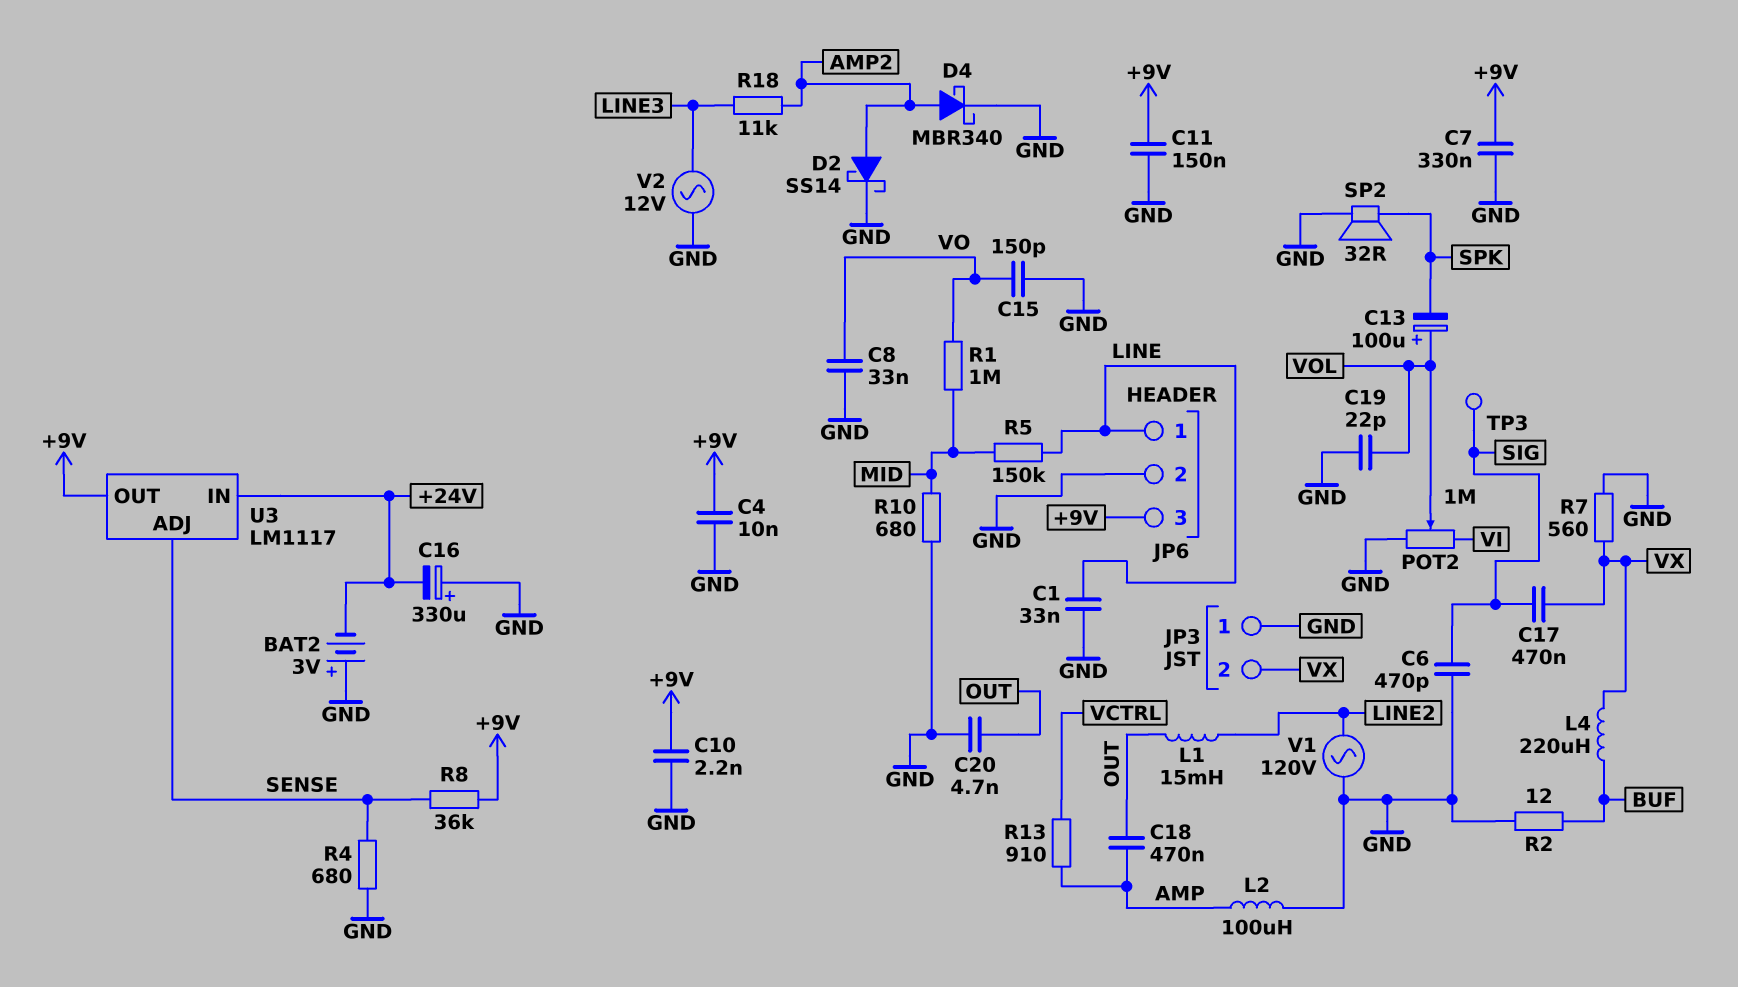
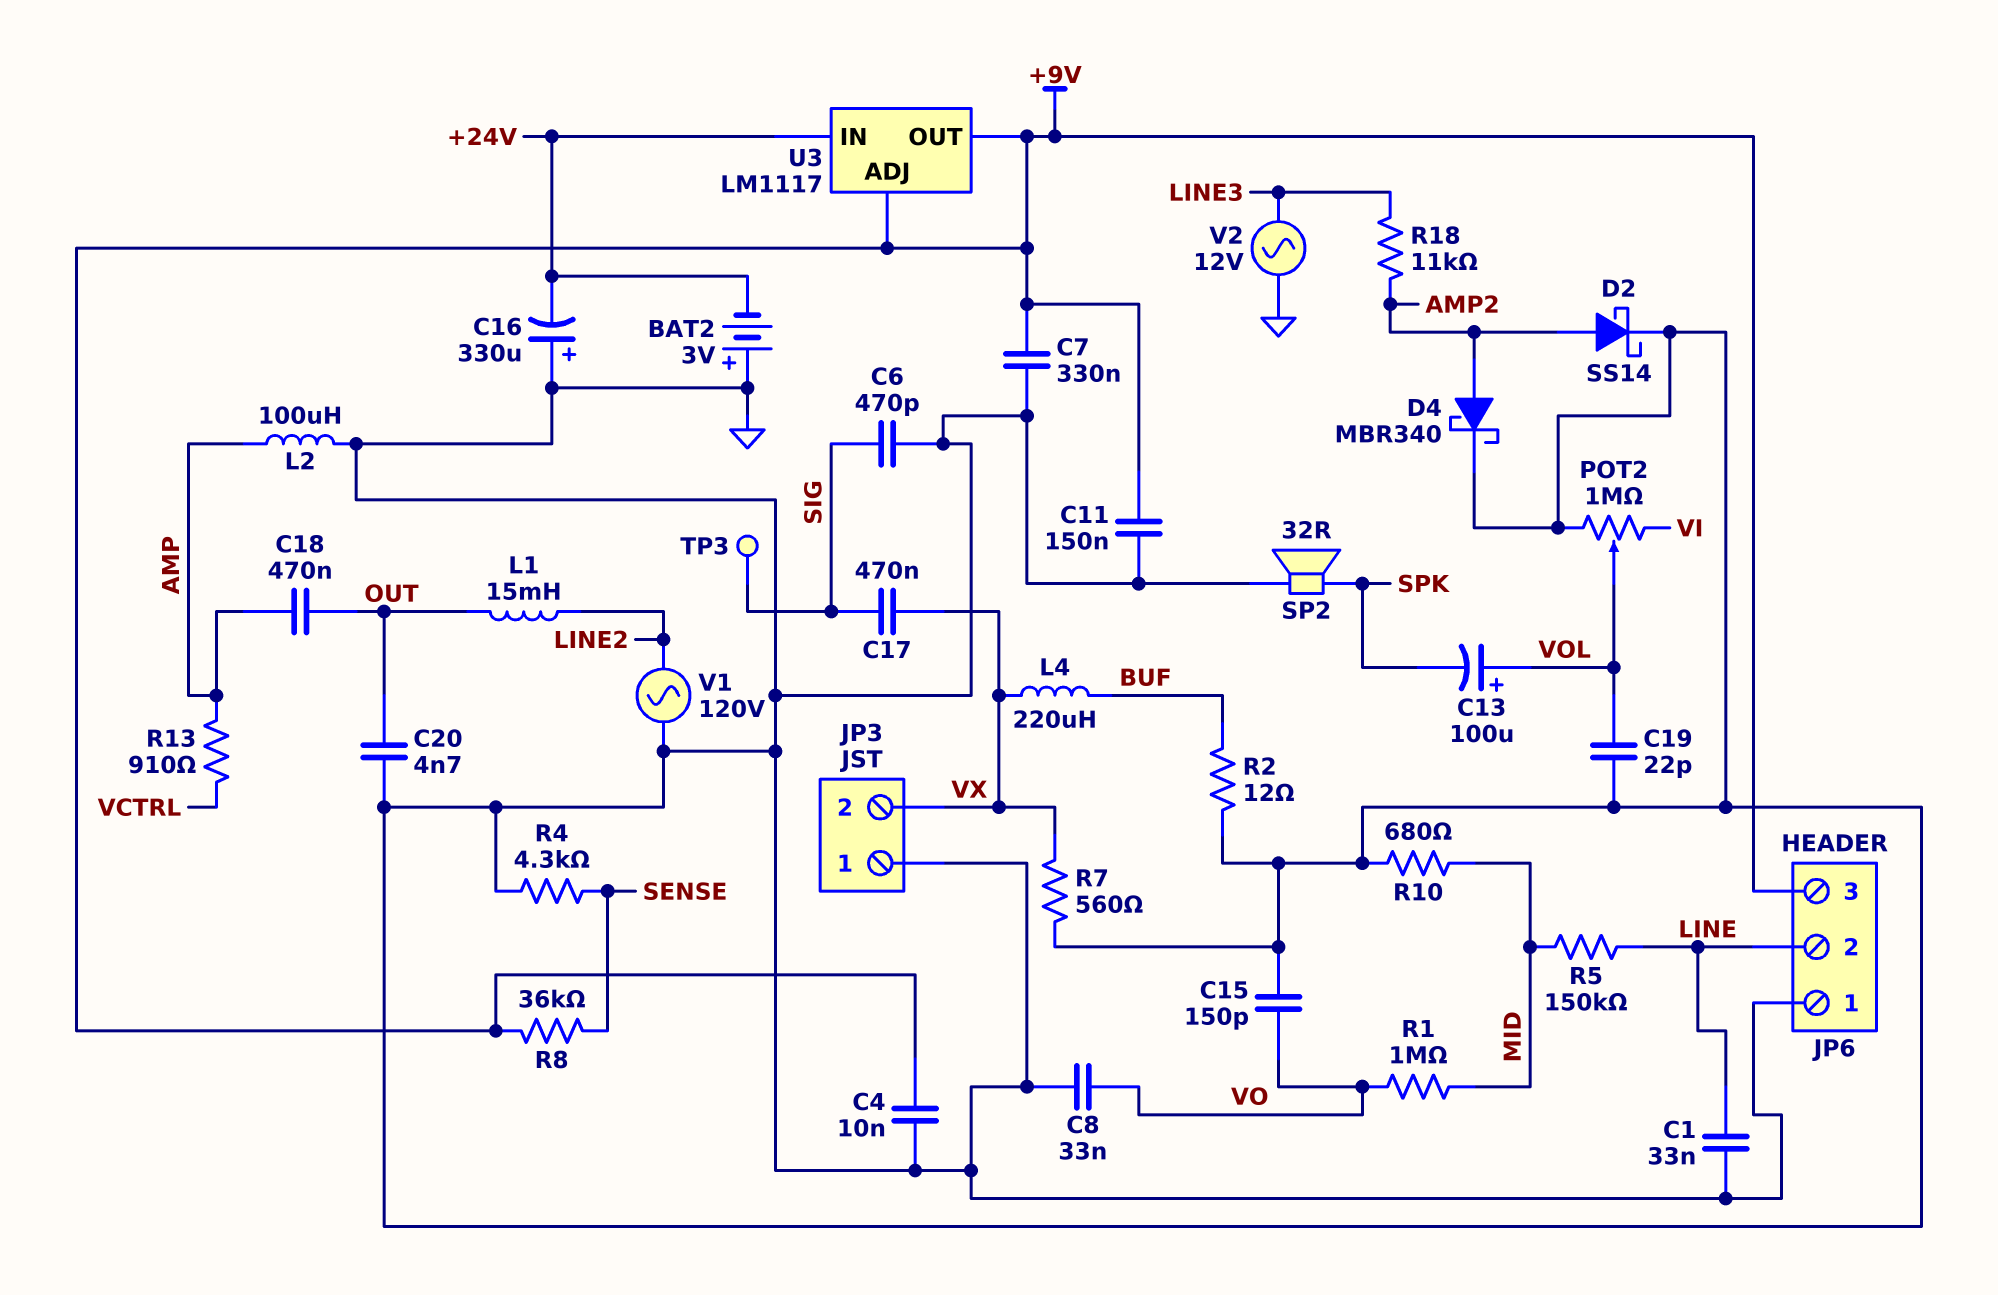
C10: 2.2nF (+9V, GND) -> none
JP6 pin 1: LINE -> GND
JP6 pin 2: GND -> LINE
R4: 680 (GND, SENSE) -> 4.3k (GND, SENSE)
U3 pin ADJ: SENSE -> +9V

